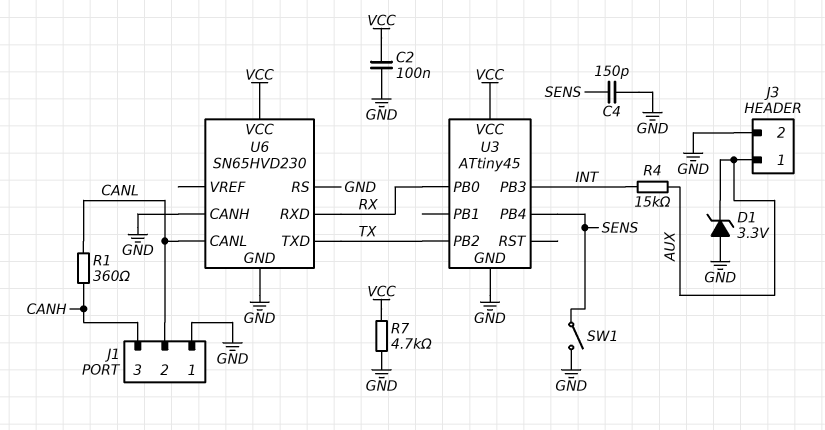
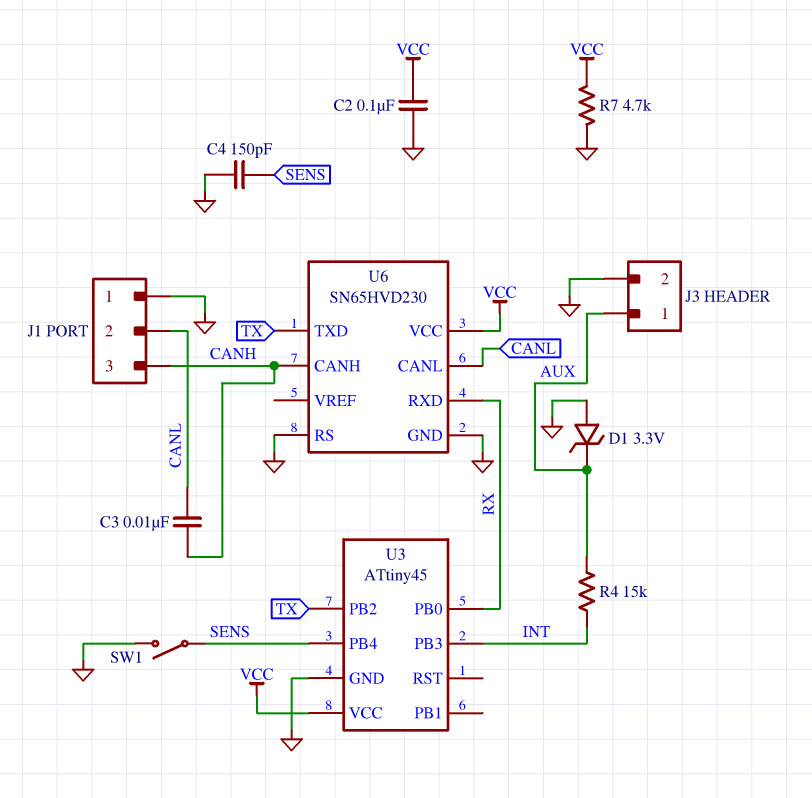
C3: none -> 10nF (CANH, CANL)
R1: 360 (CANH, CANL) -> none
U6 pin CANH: GND -> CANH

